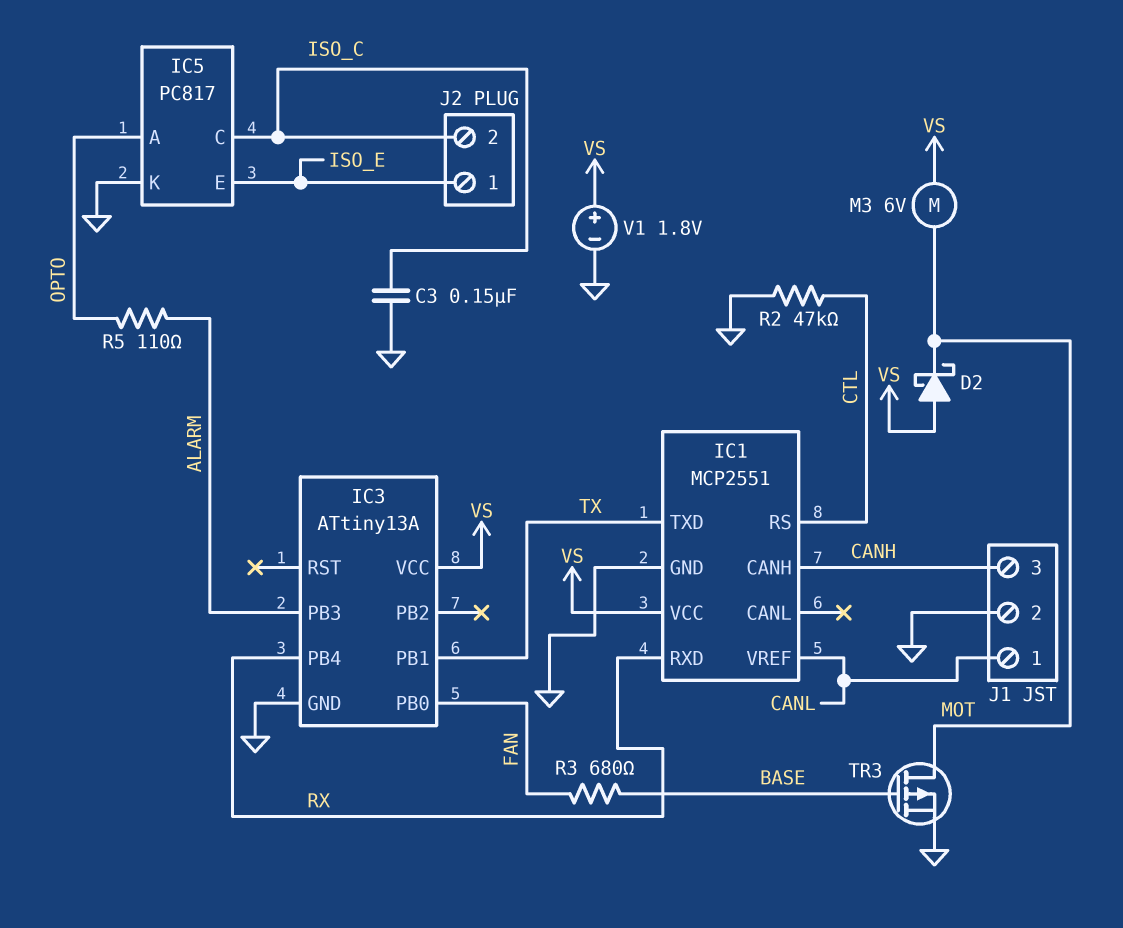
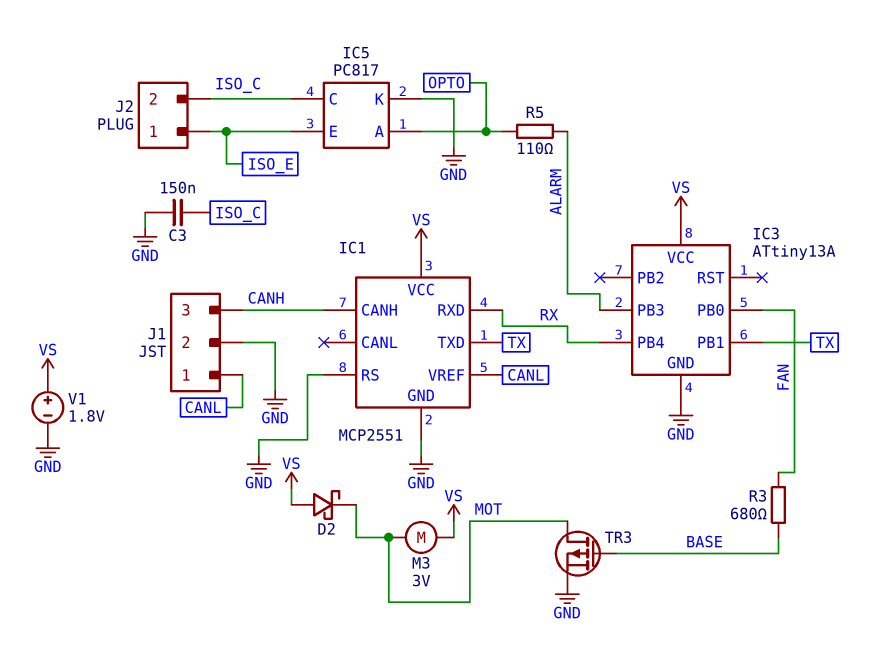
IC1 pin RS: CTL -> GND
M3: motor 6V (MOT, VS) -> motor 3V (MOT, VS)
R2: 47k (CTL, GND) -> none

